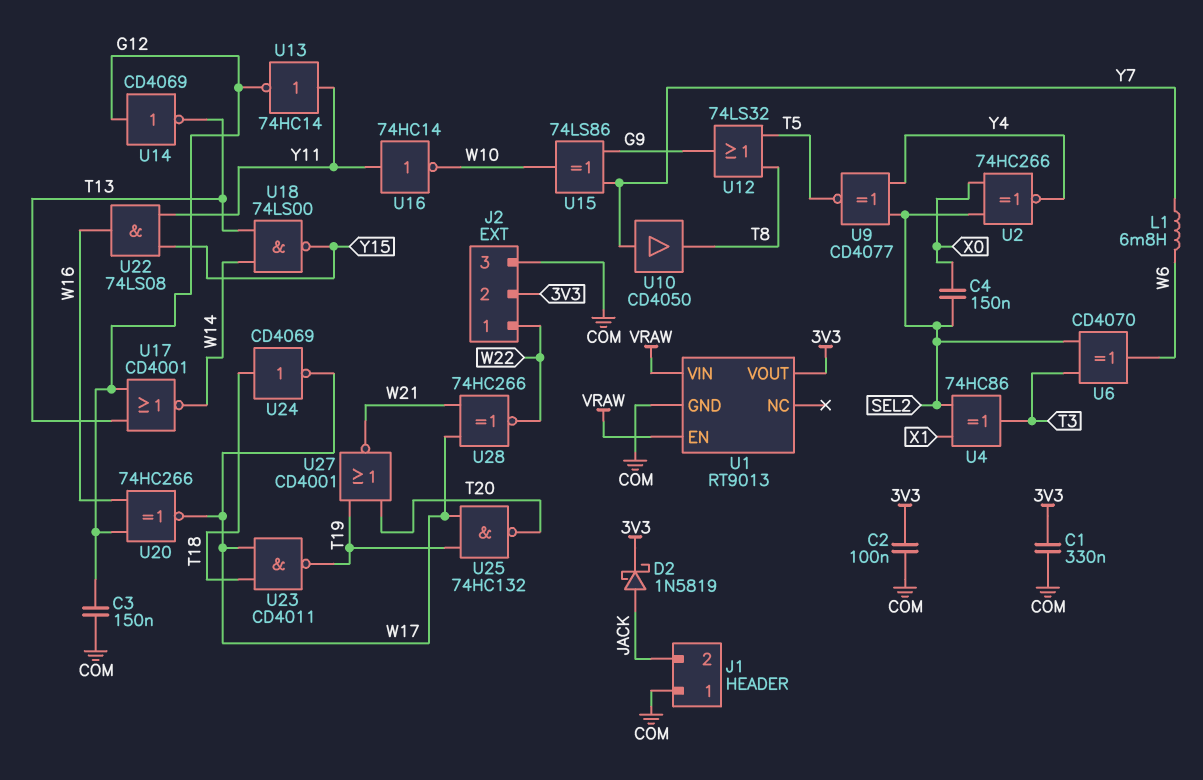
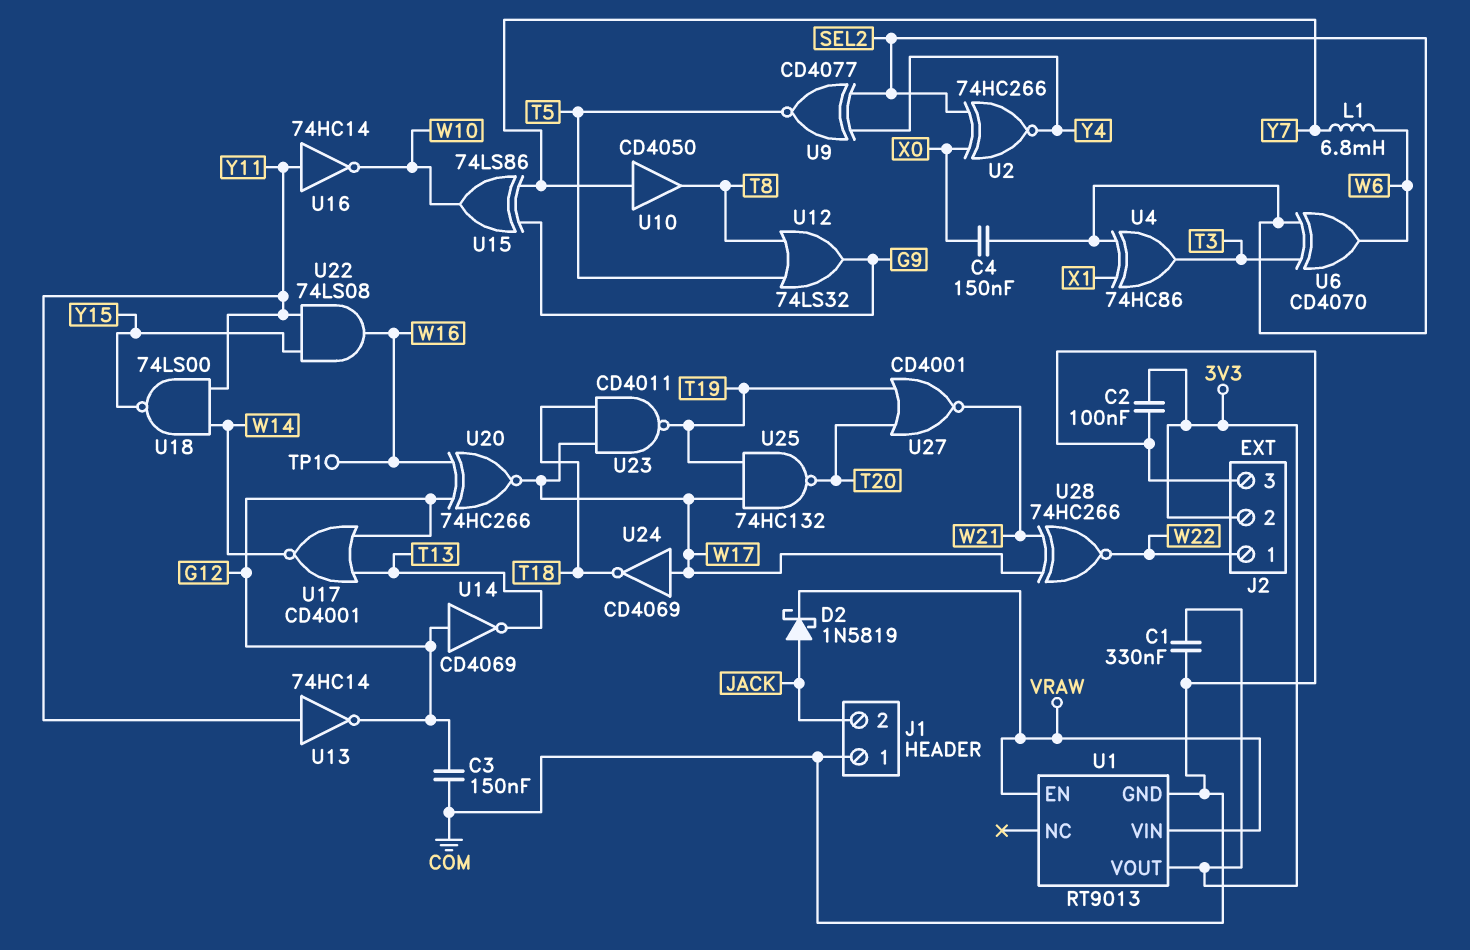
D2: schottky 1N5819 (A JACK, K 3V3) -> schottky 1N5819 (A JACK, K VRAW)
TP1: none -> test point (W16)
U18: NAND 74LS00 (in T13, in W14, out Y15) -> NAND 74LS00 (in W14, in Y11, out Y15)
U24: NOT CD4069 (in T18, out W17) -> NOT CD4069 (in W17, out T18)

